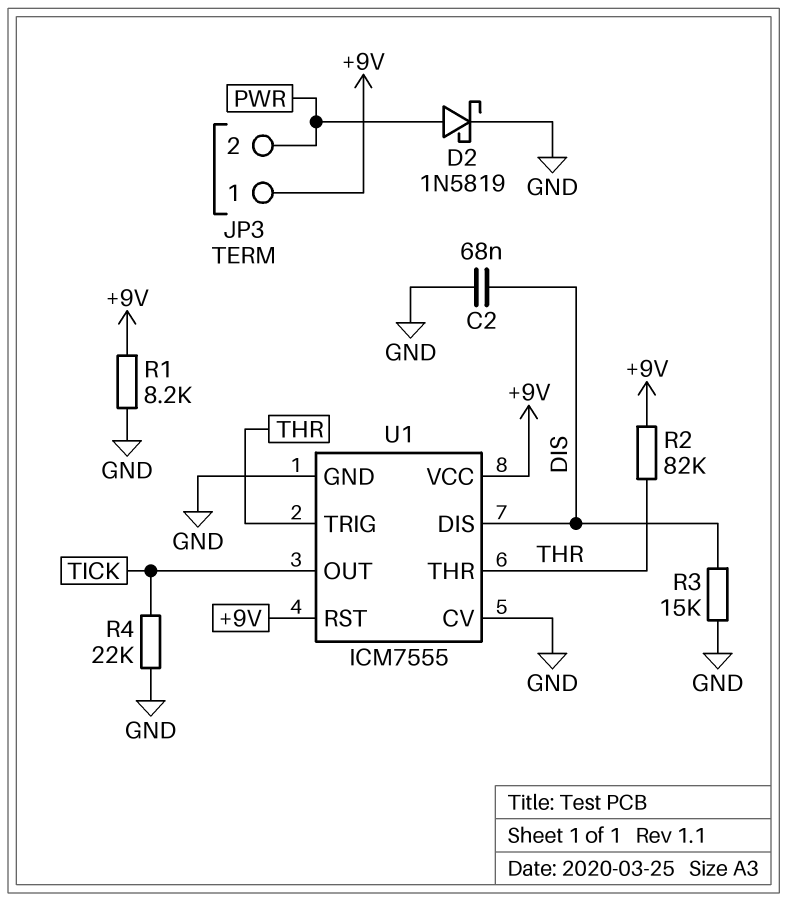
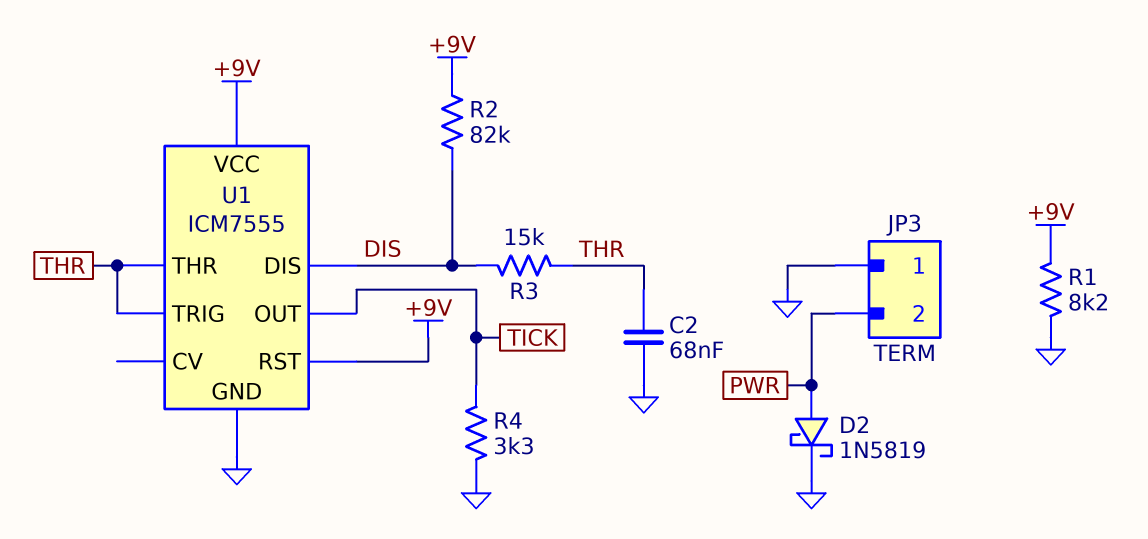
C2: 68nF (DIS, GND) -> 68nF (GND, THR)
JP3 pin 1: +9V -> GND
R2: 82k (+9V, THR) -> 82k (+9V, DIS)
R3: 15k (DIS, GND) -> 15k (DIS, THR)
R4: 22k (GND, TICK) -> 3.3k (GND, TICK)
U1 pin CV: GND -> none

